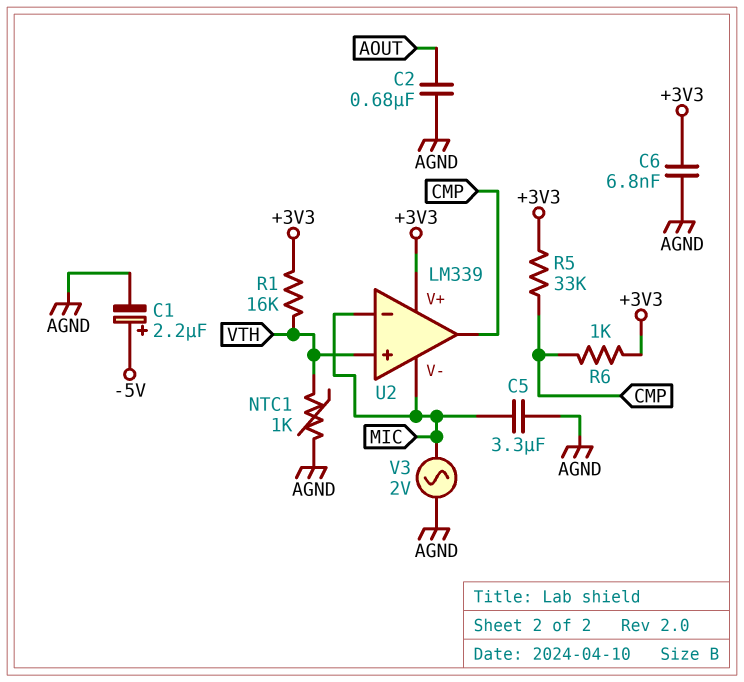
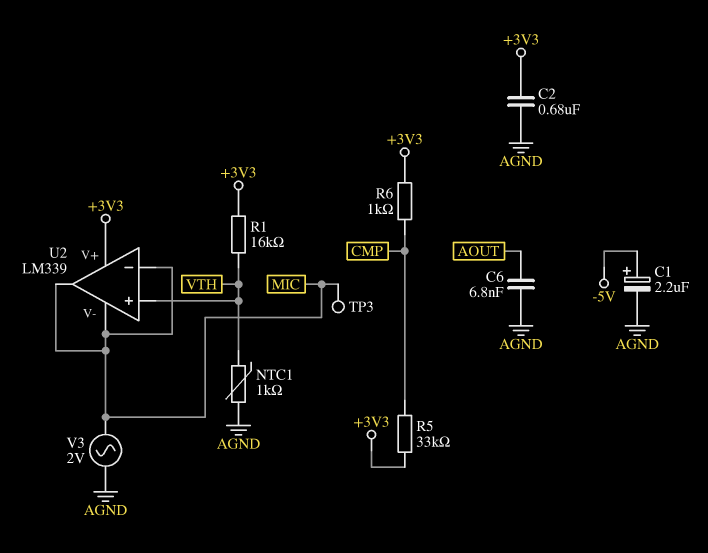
C2: 680nF (AGND, AOUT) -> 680nF (+3V3, AGND)
C5: 3.3uF (AGND, MIC) -> none
C6: 6.8nF (+3V3, AGND) -> 6.8nF (AGND, AOUT)
TP3: none -> test point (MIC)
U2 pin out: CMP -> MIC

